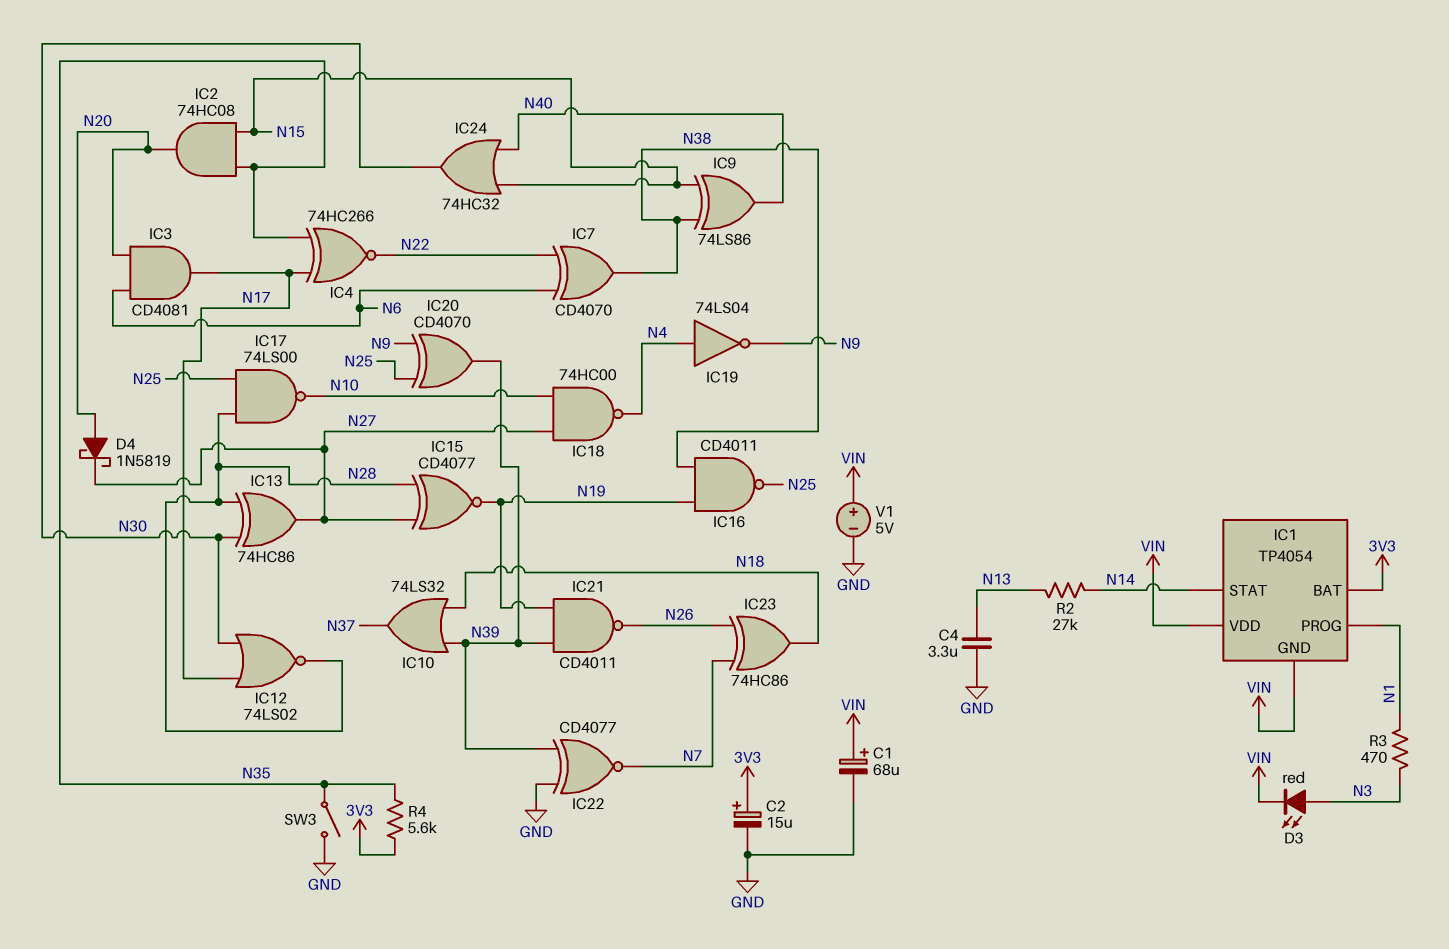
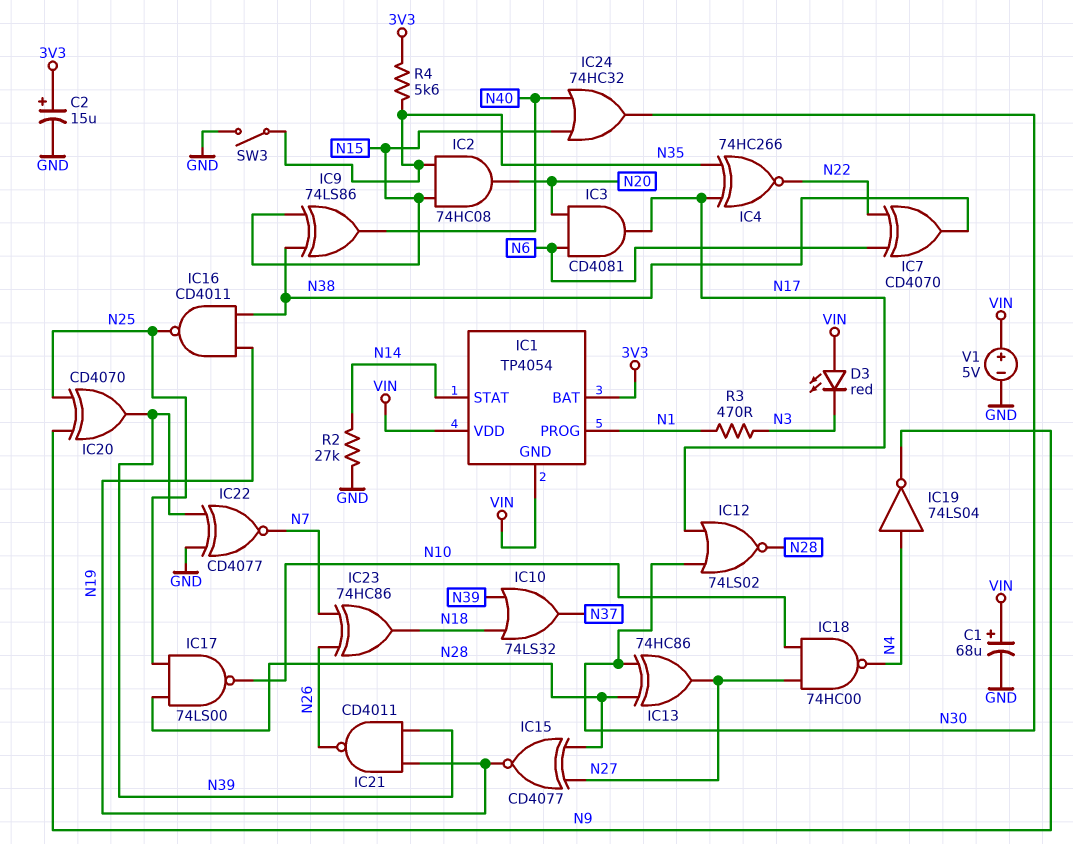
C4: 3.3uF (GND, N13) -> none
D3: LED red (A N3, K VIN) -> LED red (A VIN, K N3)
D4: schottky 1N5819 (A N20, K N27) -> none
R2: 27k (N13, N14) -> 27k (GND, N14)

